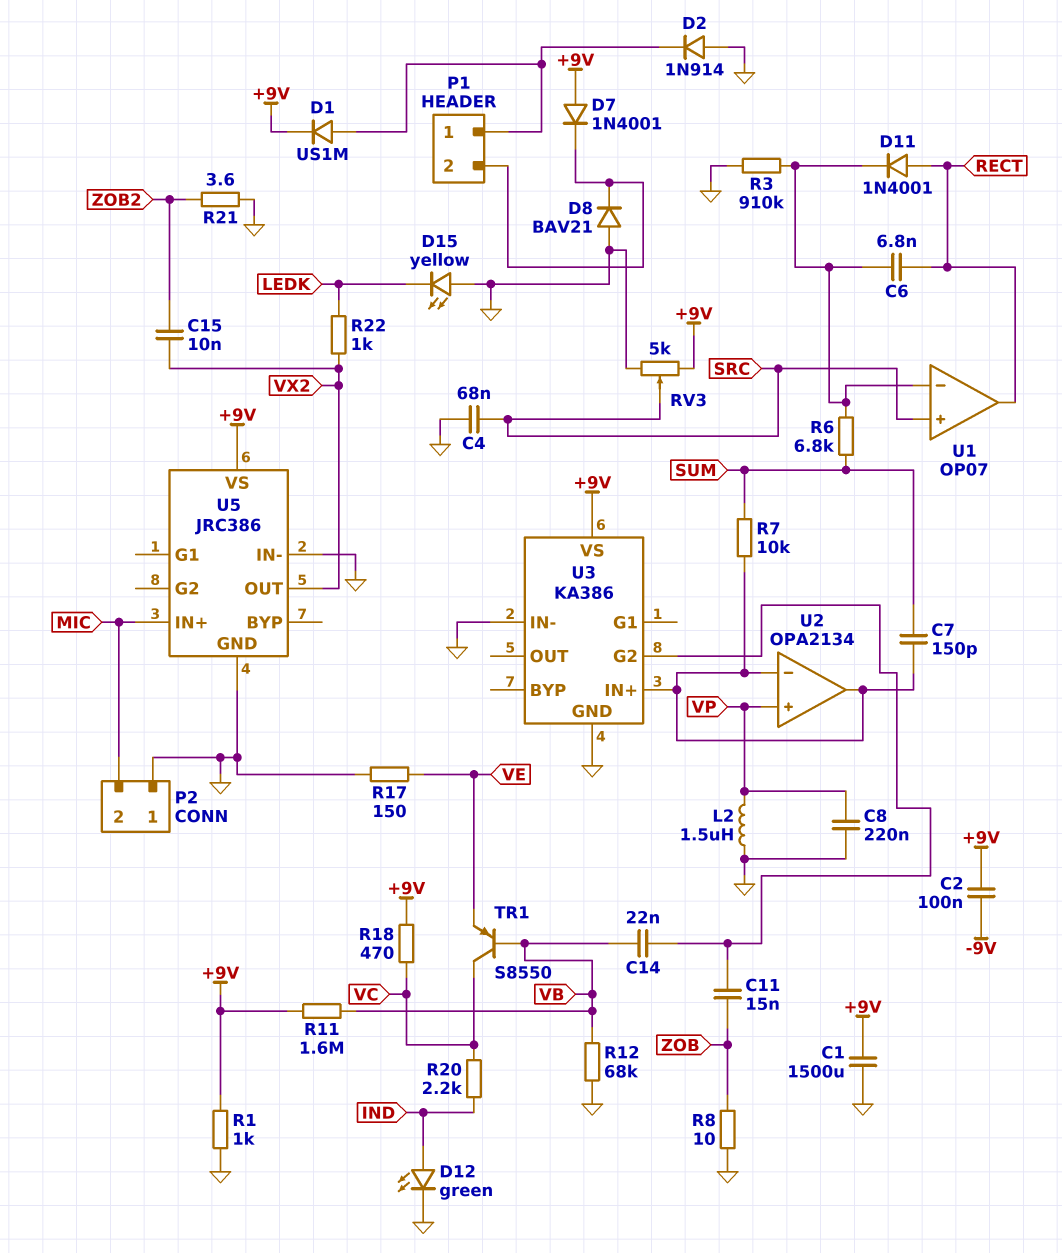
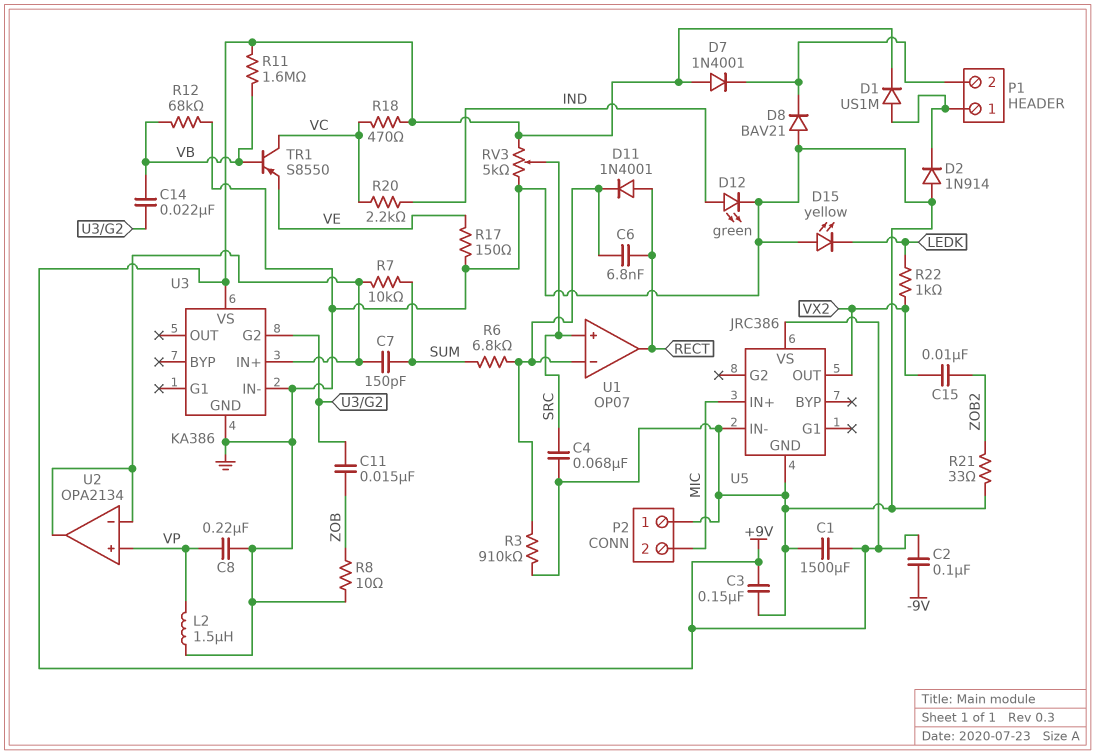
C3: none -> 150nF (+9V, GND)
R1: 1k (+9V, GND) -> none
R21: 3.6 (GND, ZOB2) -> 33 (GND, ZOB2)

